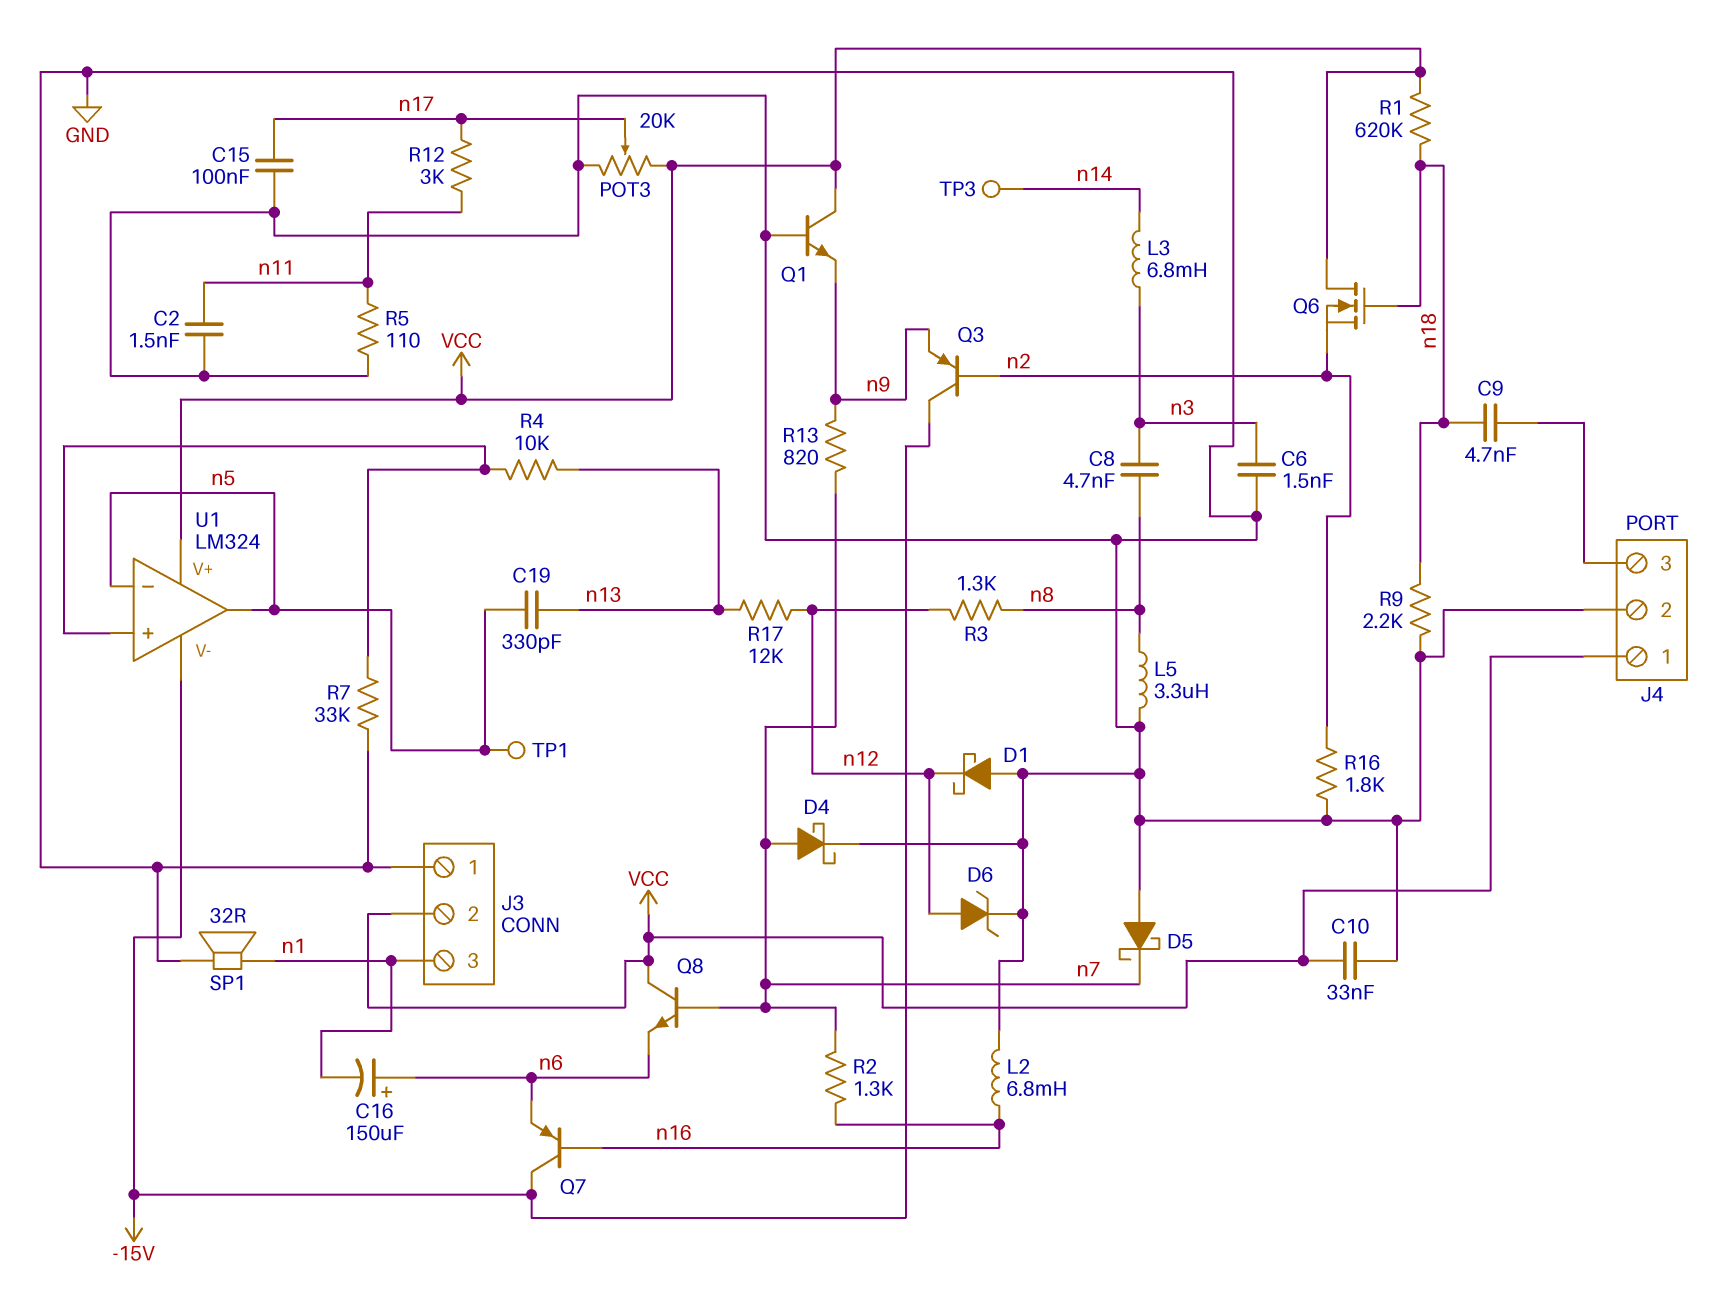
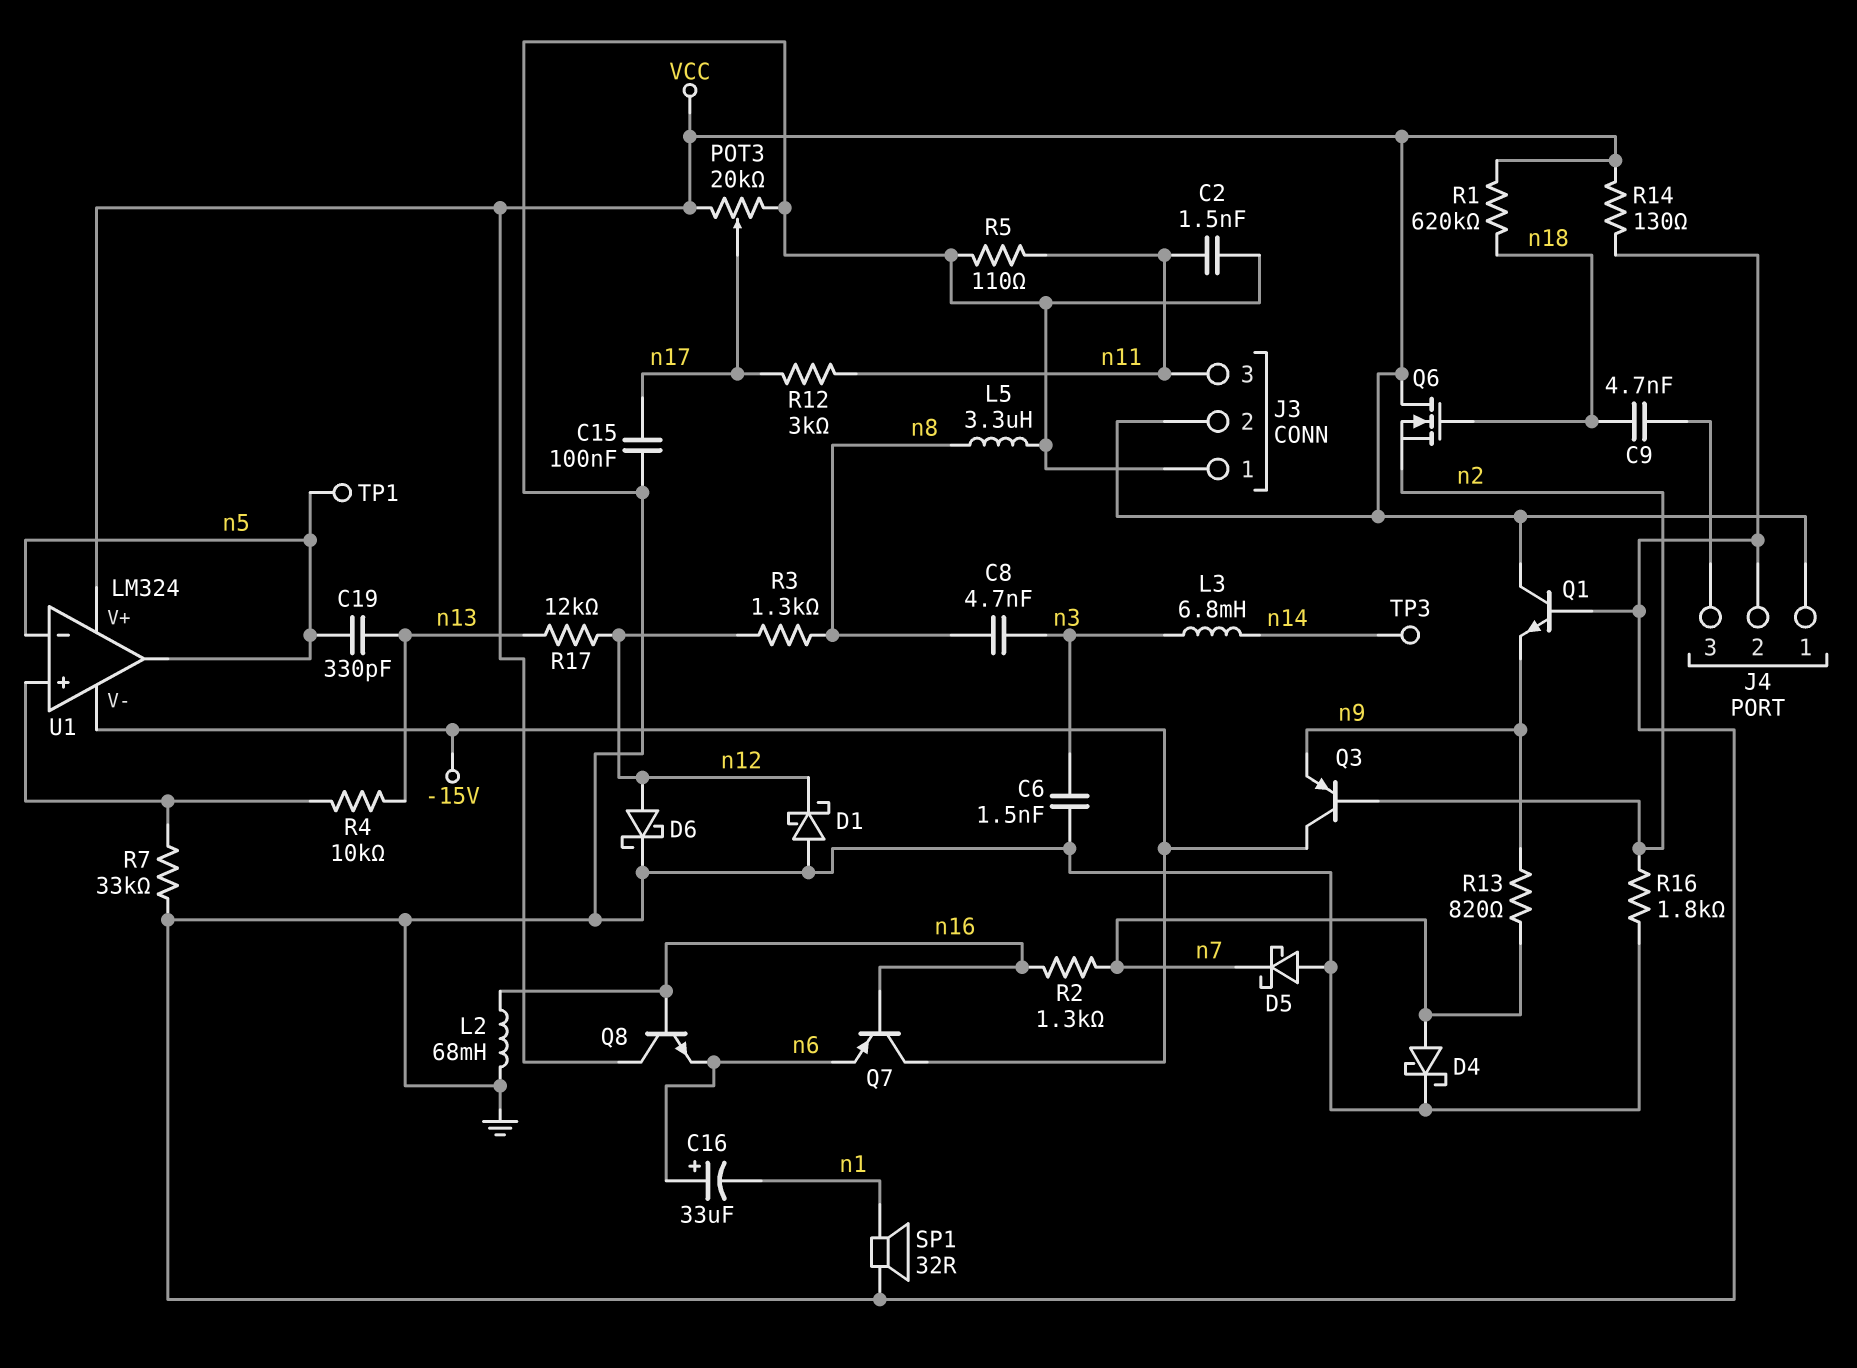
C10: 33nF (GND, VCC) -> none
C16: 150uF (plus n6, minus n1) -> 33uF (plus n6, minus n1)
D6: zener (A n12, K GND) -> schottky (A n12, K GND)
J3 pin 3: n1 -> n11
L2: 6.8mH (GND, n16) -> 68mH (GND, n16)
Q8: NPN (B n7, C VCC, E n6) -> NPN (B n16, C VCC, E n6)
R9: 2.2k (GND, n18) -> none
R14: none -> 130 (GND, VCC)

